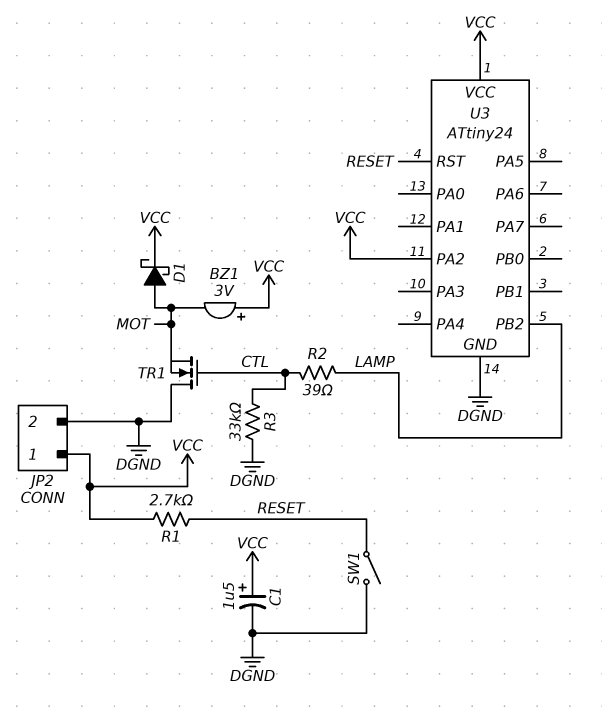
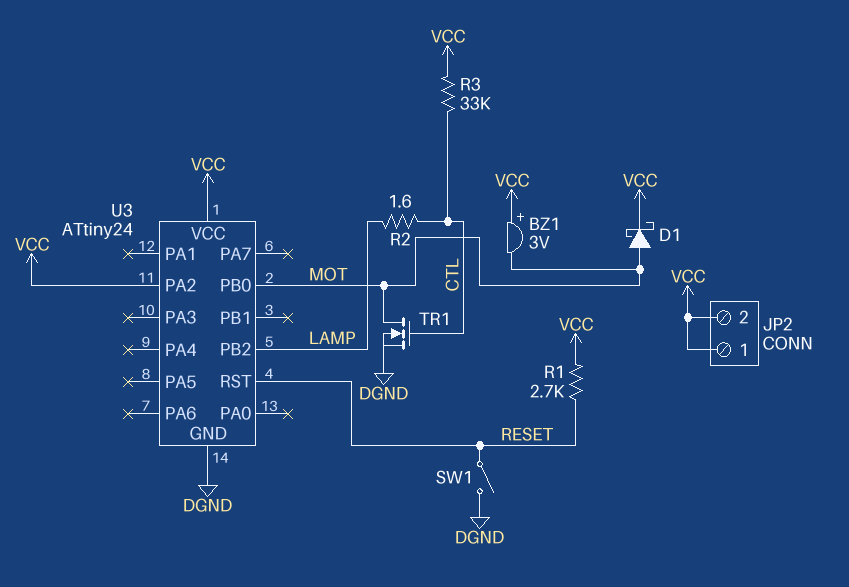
C1: 1.5uF (plus VCC, minus DGND) -> none
JP2 pin 2: DGND -> VCC
R2: 39 (CTL, LAMP) -> 1.6 (CTL, LAMP)
R3: 33k (CTL, DGND) -> 33k (CTL, VCC)
TR1: NMOS (G CTL, D DGND, S MOT) -> NMOS (G CTL, D MOT, S DGND)
U3 pin PB0: none -> MOT

